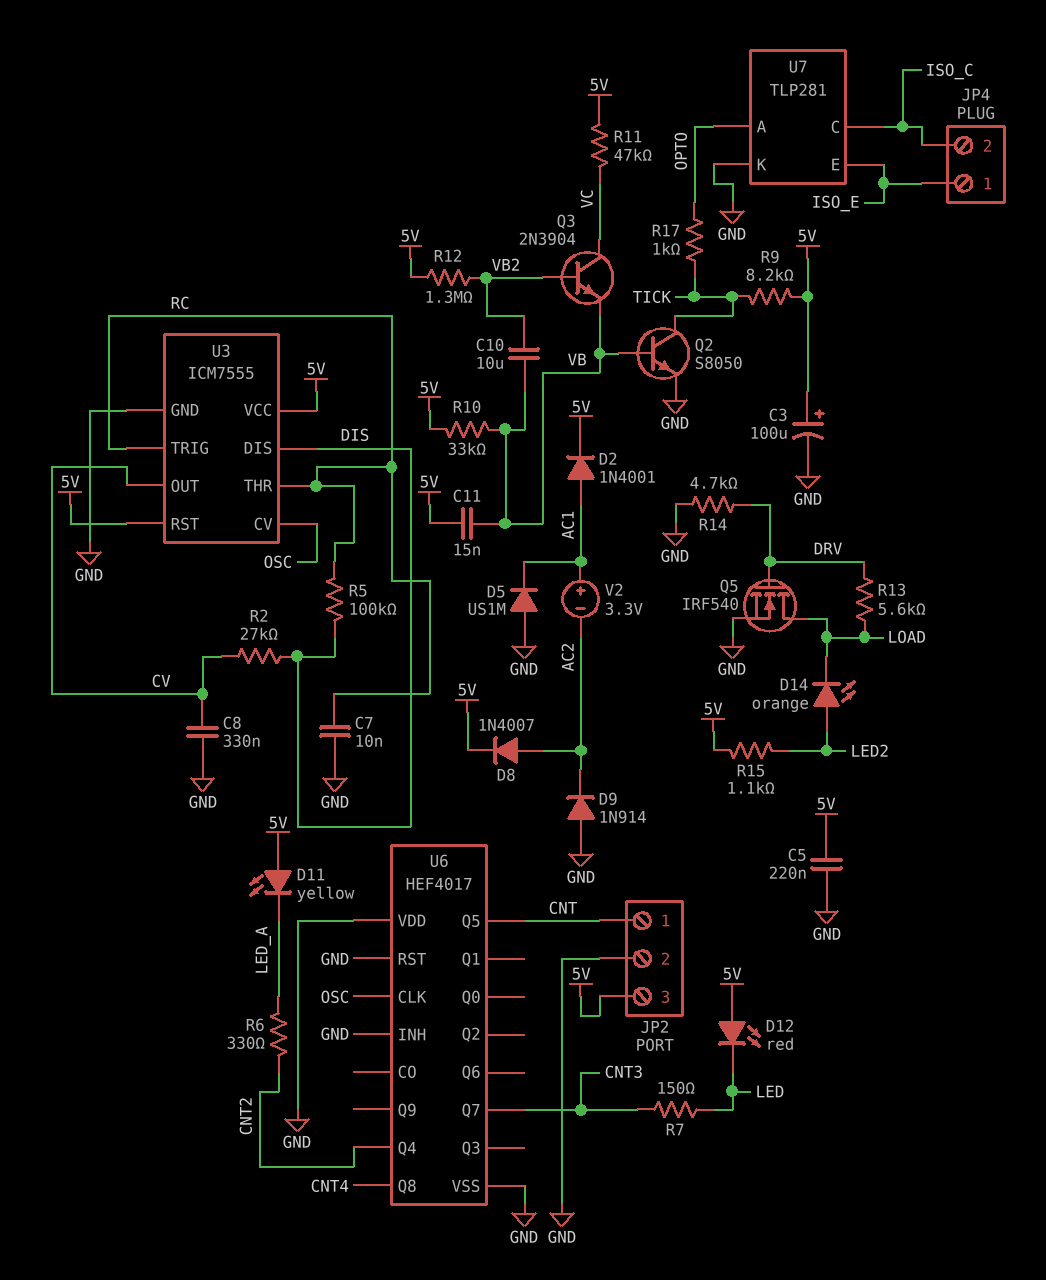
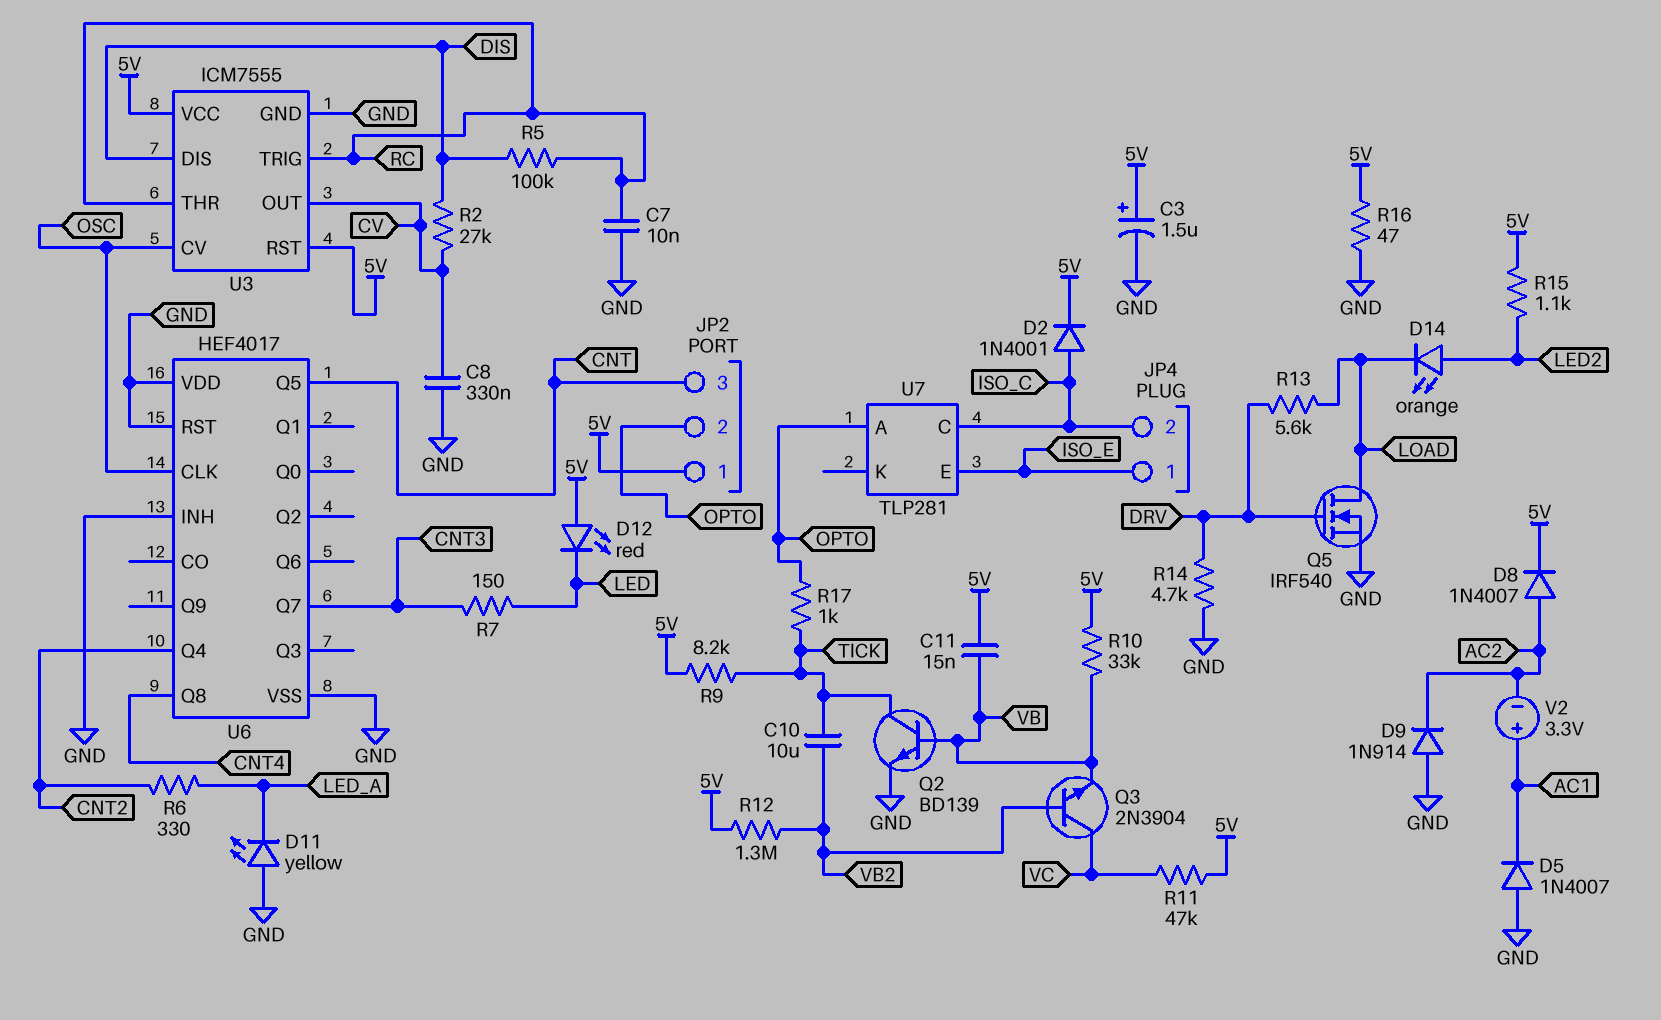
C3: 100uF (plus 5V, minus GND) -> 1.5uF (plus 5V, minus GND)
C5: 220nF (5V, GND) -> none
C10: 10uF (VB, VB2) -> 10uF (TICK, VB2)
D2: diode 1N4001 (A AC1, K 5V) -> diode 1N4001 (A ISO_C, K 5V)
D5: diode US1M (A GND, K AC1) -> diode 1N4007 (A GND, K AC1)
D11: LED yellow (A 5V, K LED_A) -> LED yellow (A GND, K LED_A)
JP2 pin 1: CNT -> 5V
JP2 pin 2: GND -> OPTO
JP2 pin 3: 5V -> CNT
Q2: NPN S8050 (B VB, C TICK, E GND) -> NPN BD139 (B VB, C TICK, E GND)
R16: none -> 47 (5V, GND)
U7 pin K: GND -> none

